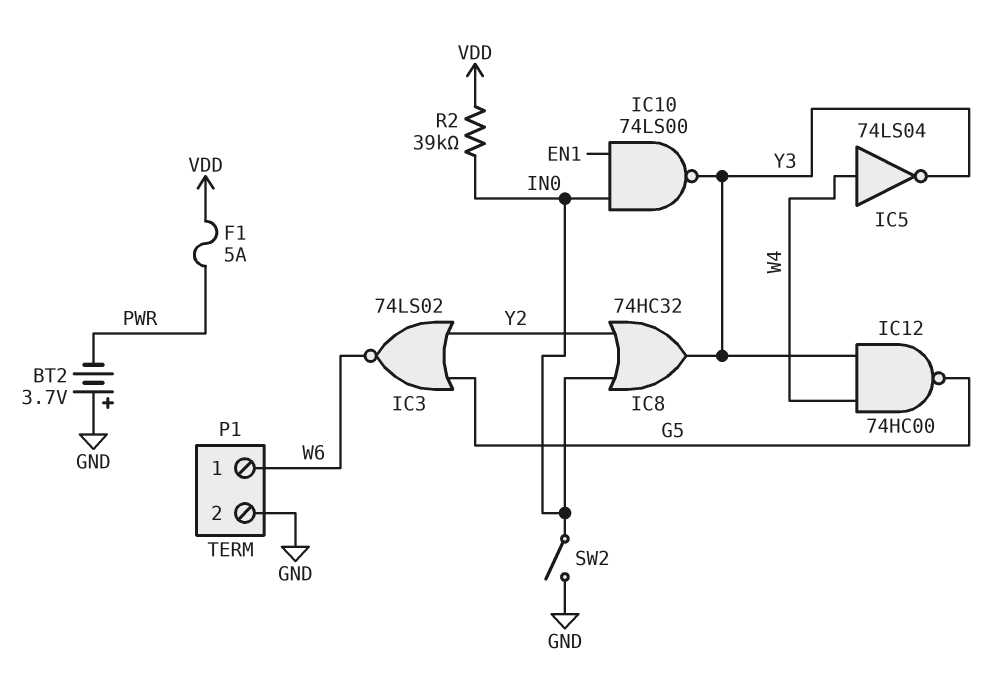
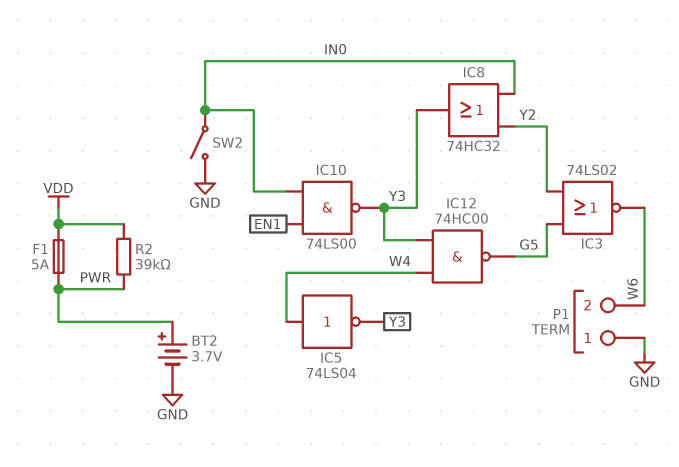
BT2: 3.7V (plus GND, minus PWR) -> 3.7V (plus PWR, minus GND)
P1 pin 1: W6 -> GND
P1 pin 2: GND -> W6
R2: 39k (IN0, VDD) -> 39k (PWR, VDD)

